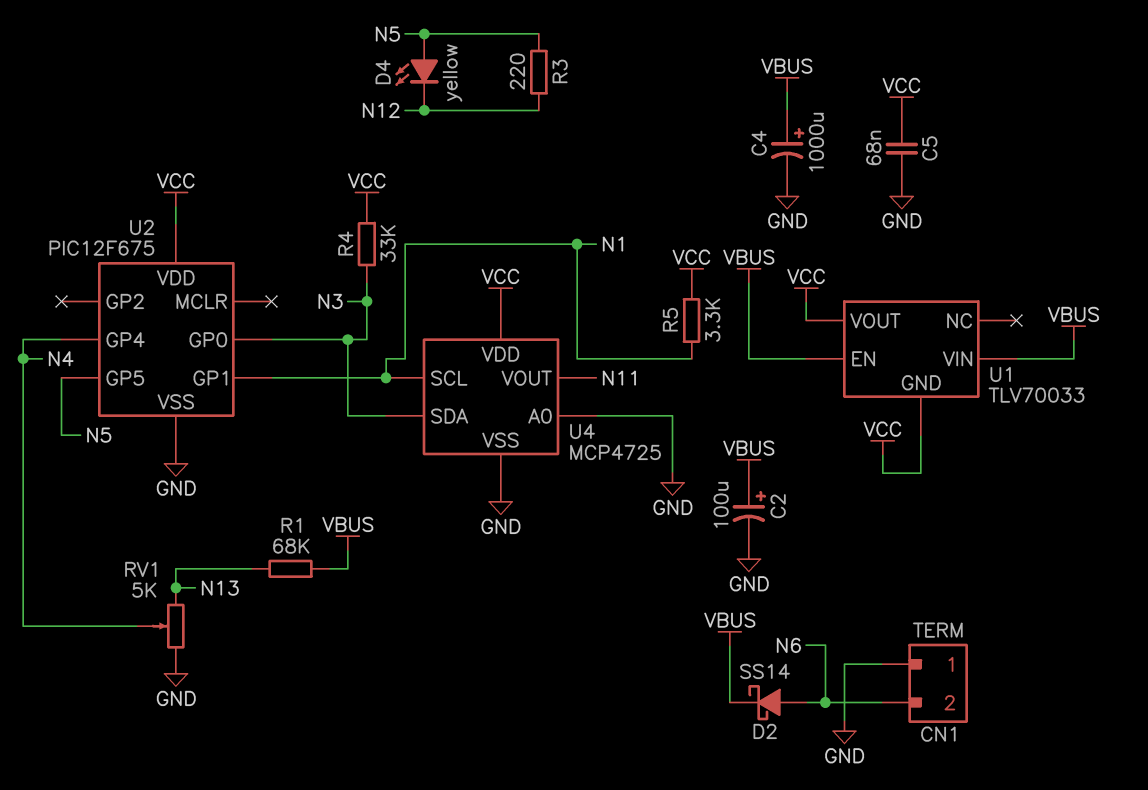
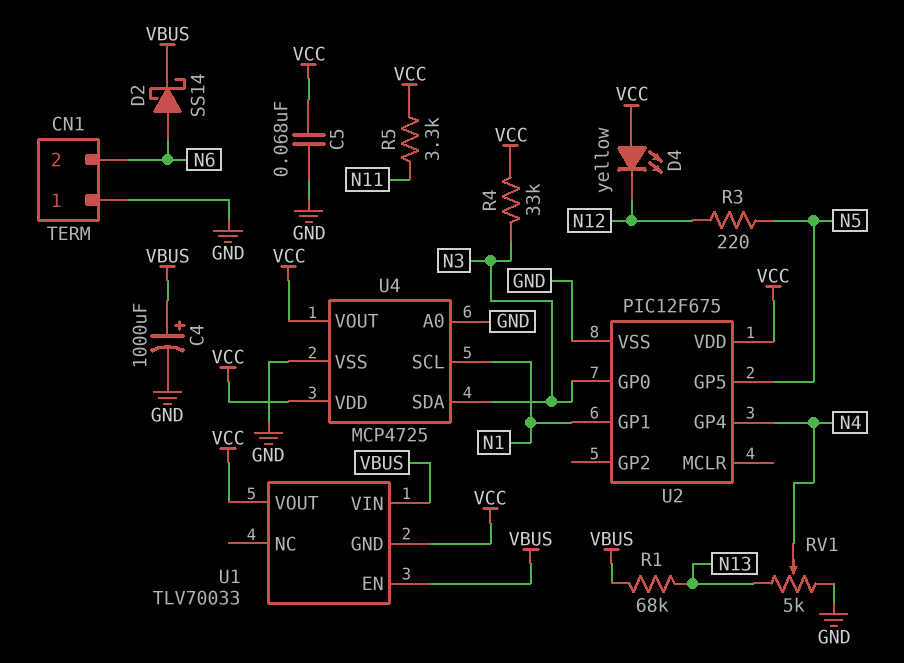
C2: 100uF (plus VBUS, minus GND) -> none
D4: LED yellow (A N5, K N12) -> LED yellow (A VCC, K N12)
R5: 3.3k (N1, VCC) -> 3.3k (N11, VCC)
U4 pin VOUT: N11 -> VCC

